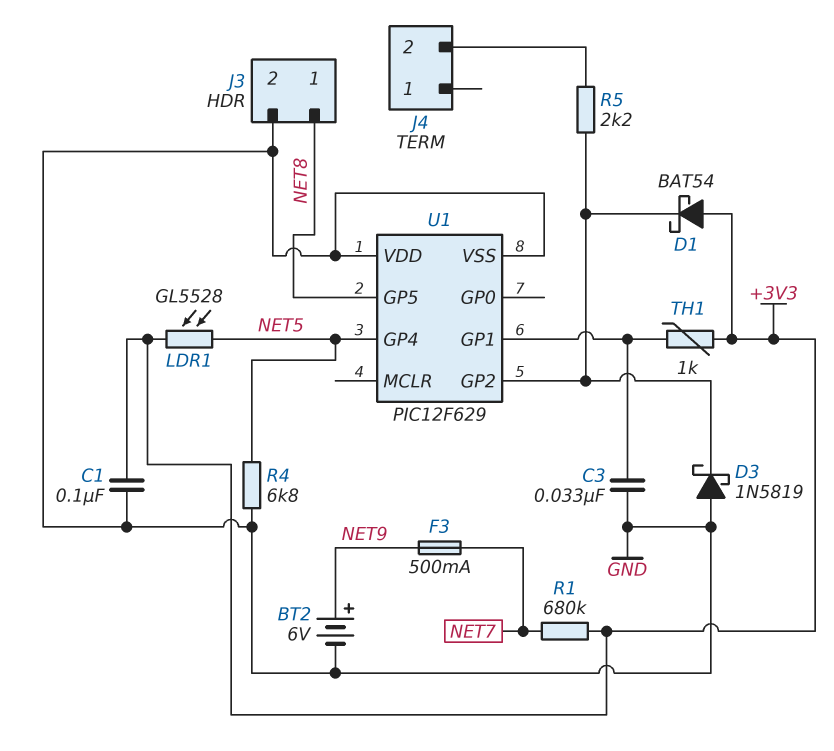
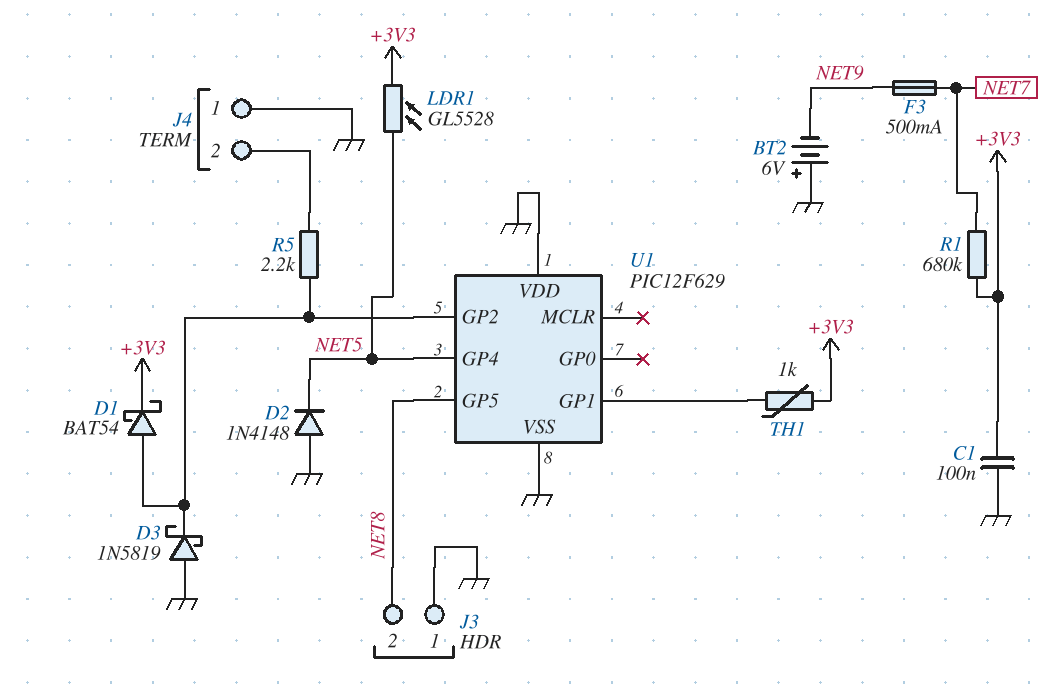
BT2: 6V (plus NET9, minus GND) -> 6V (plus GND, minus NET9)
C3: 33nF (GND, U1/GP1) -> none
D1: schottky BAT54 (A +3V3, K U1/GP2) -> schottky BAT54 (A U1/GP2, K +3V3)
D2: none -> diode 1N4148 (A GND, K NET5)
J3 pin 1: NET8 -> GND
J3 pin 2: GND -> NET8
J4 pin 1: none -> GND
R4: 6.8k (GND, NET5) -> none

